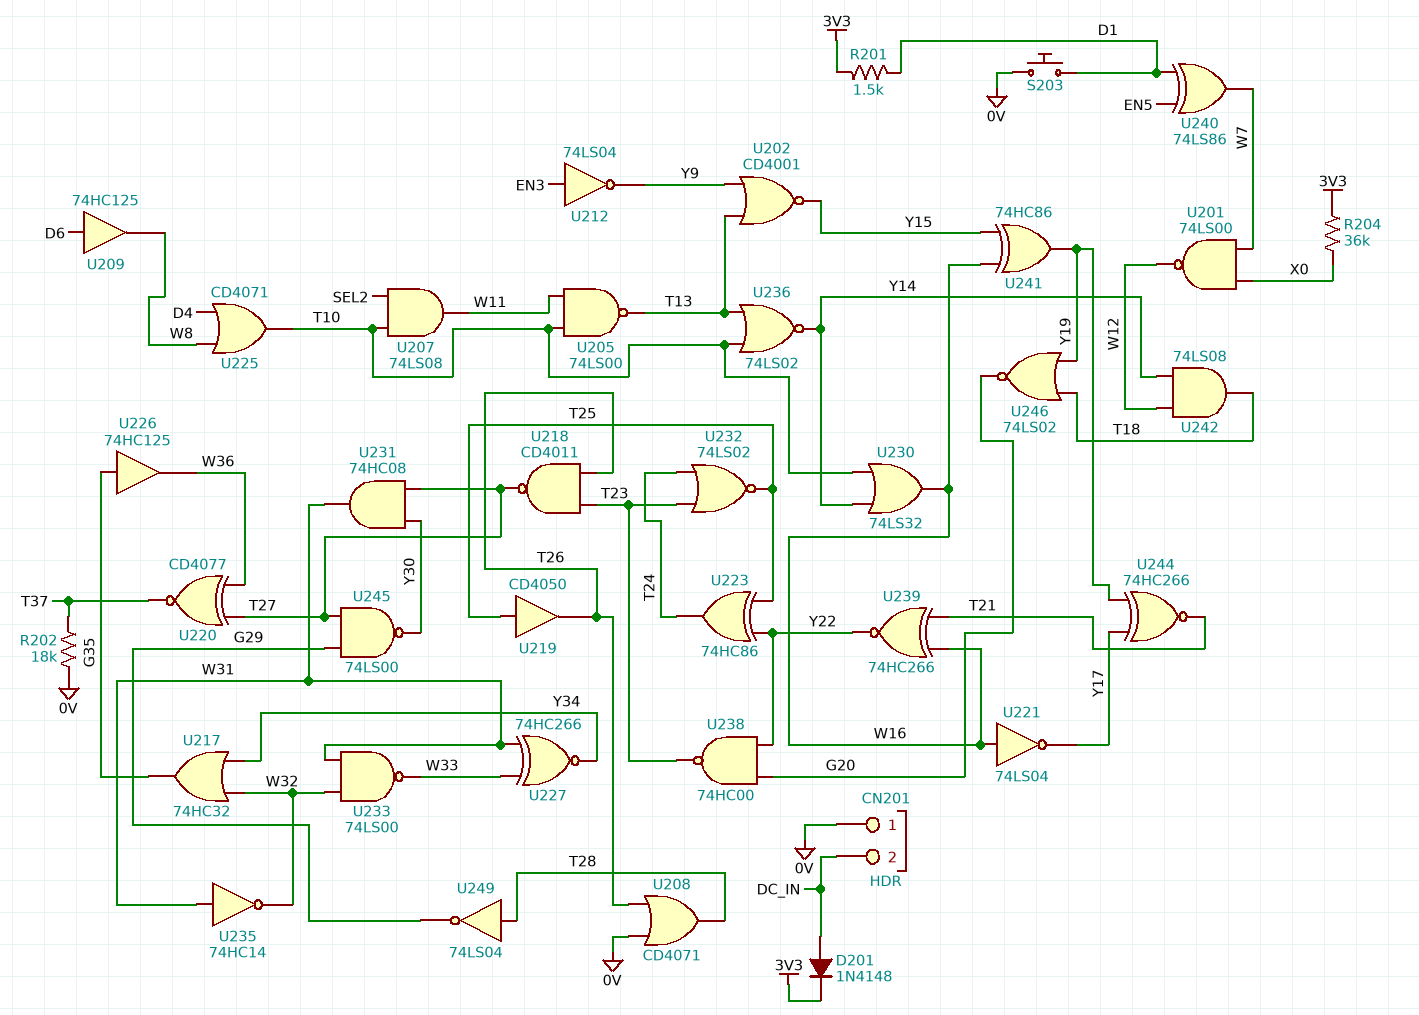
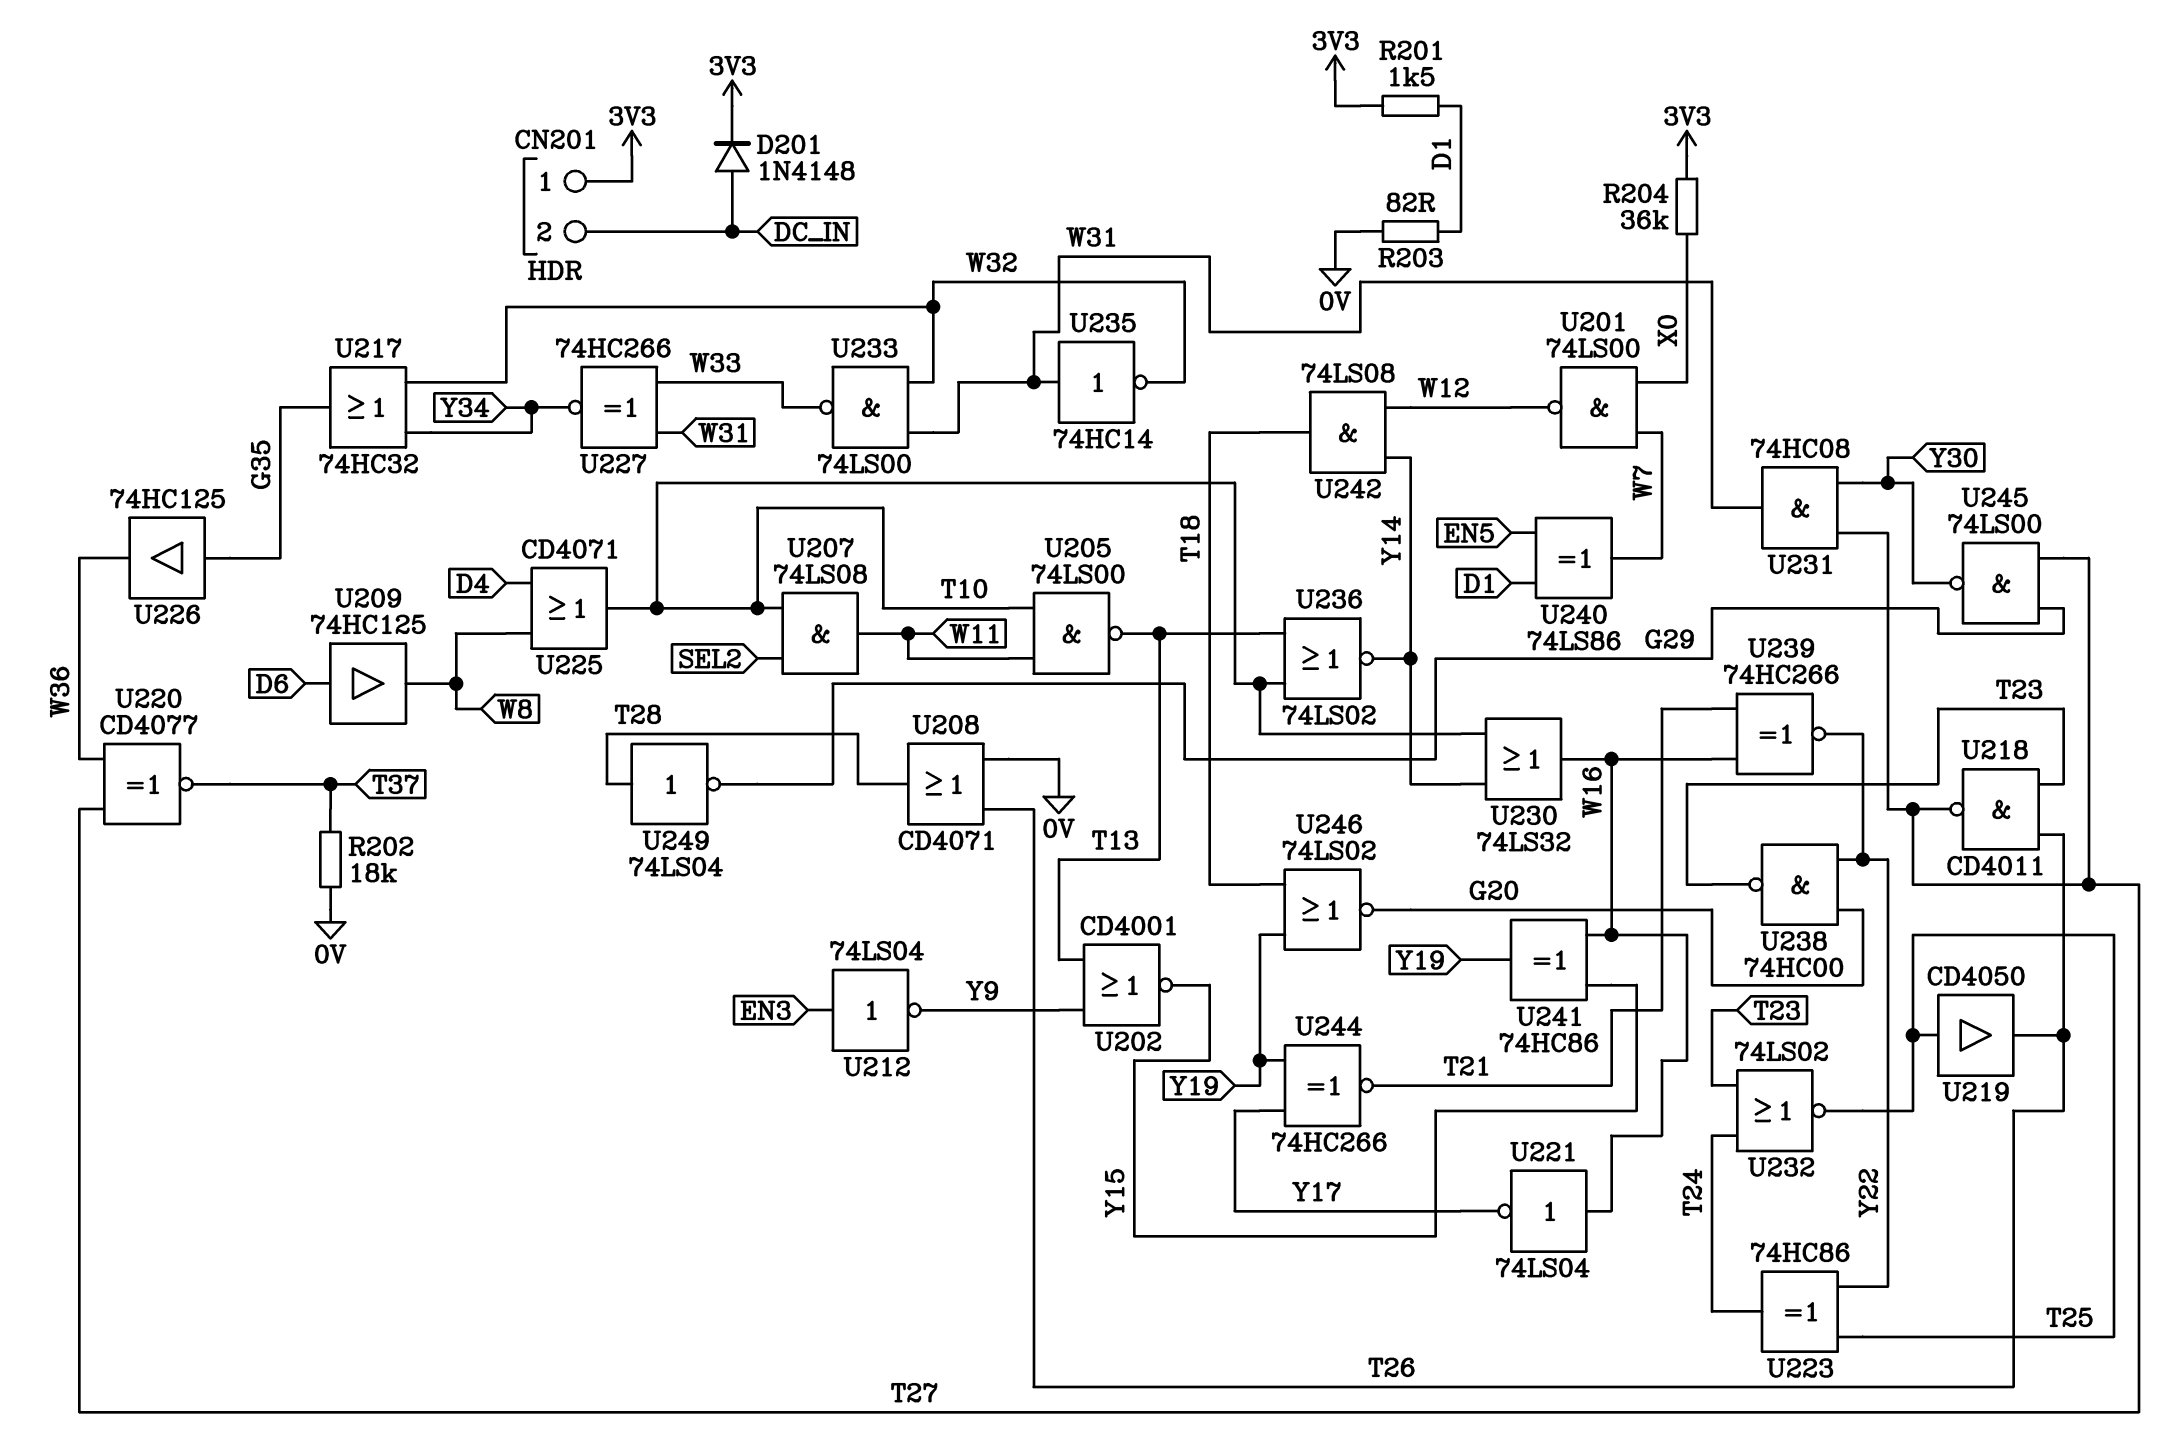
CN201 pin 1: 0V -> 3V3
R203: none -> 82 (0V, D1)
S203: button (0V, D1) -> none

